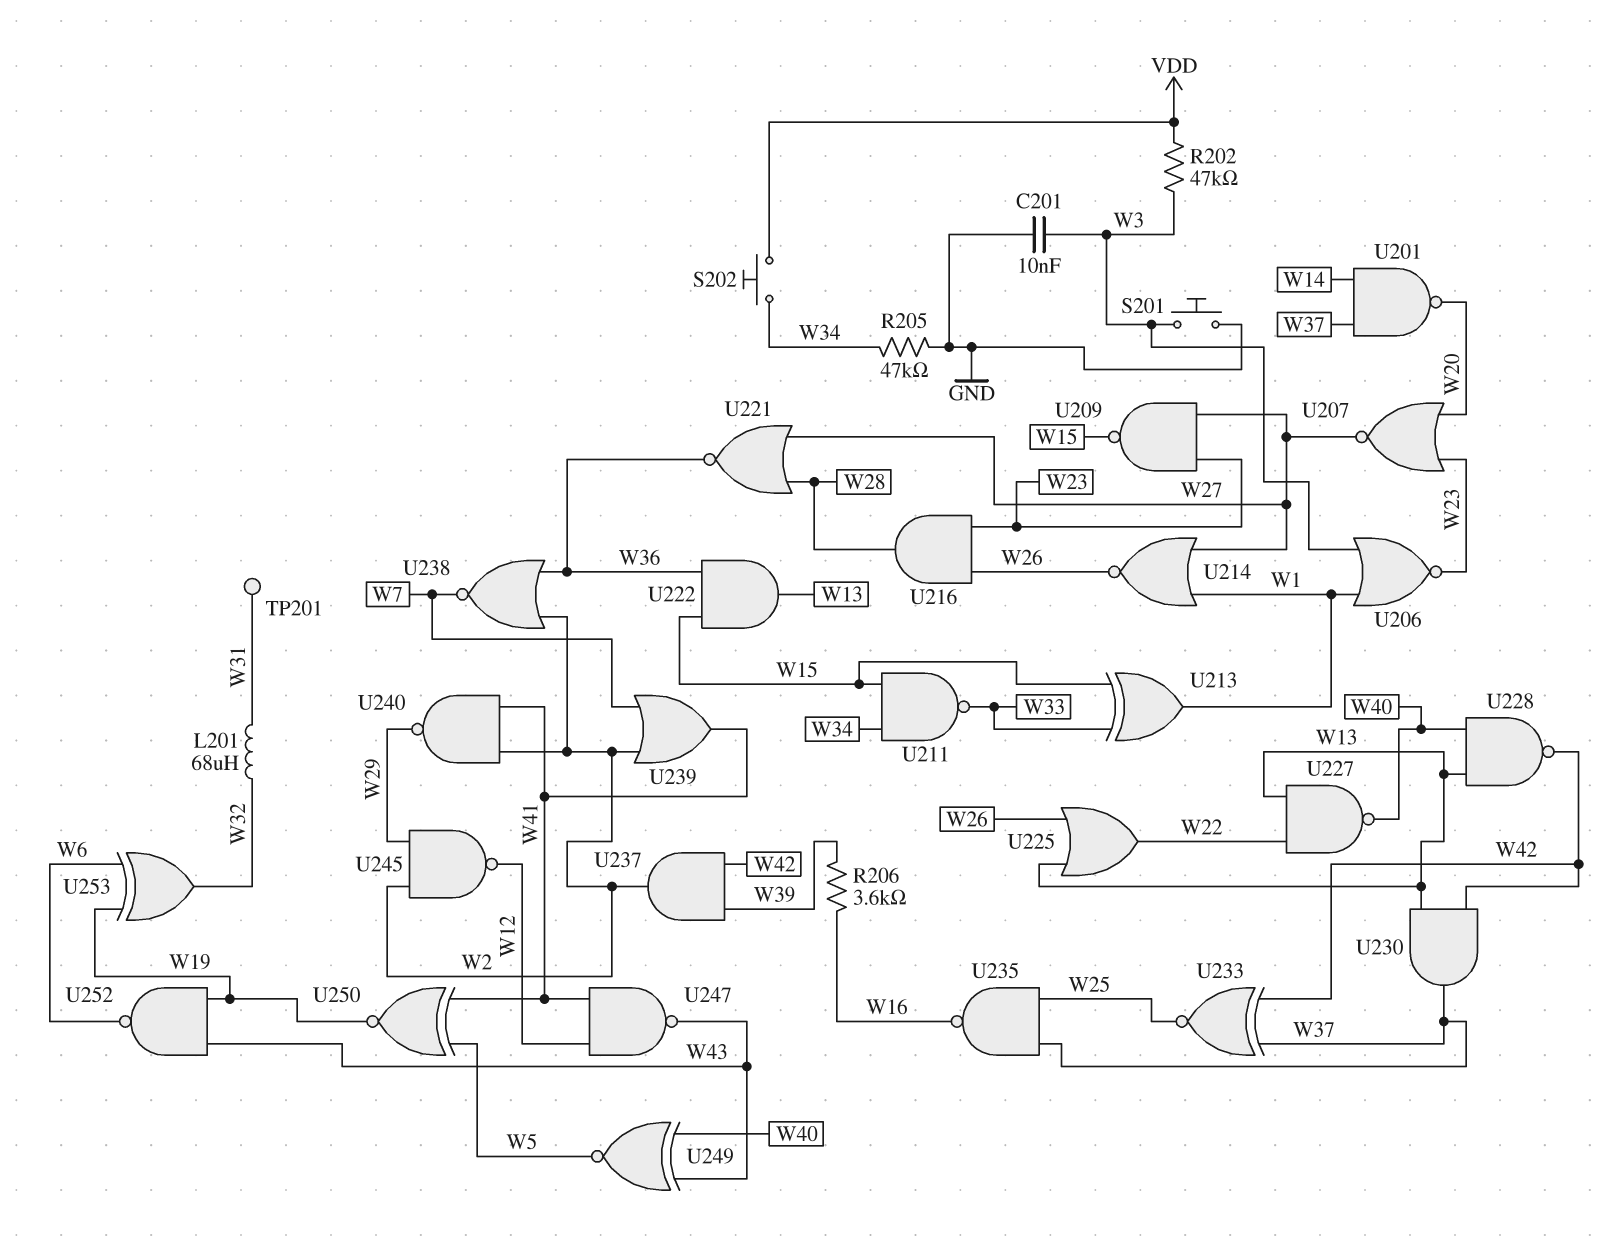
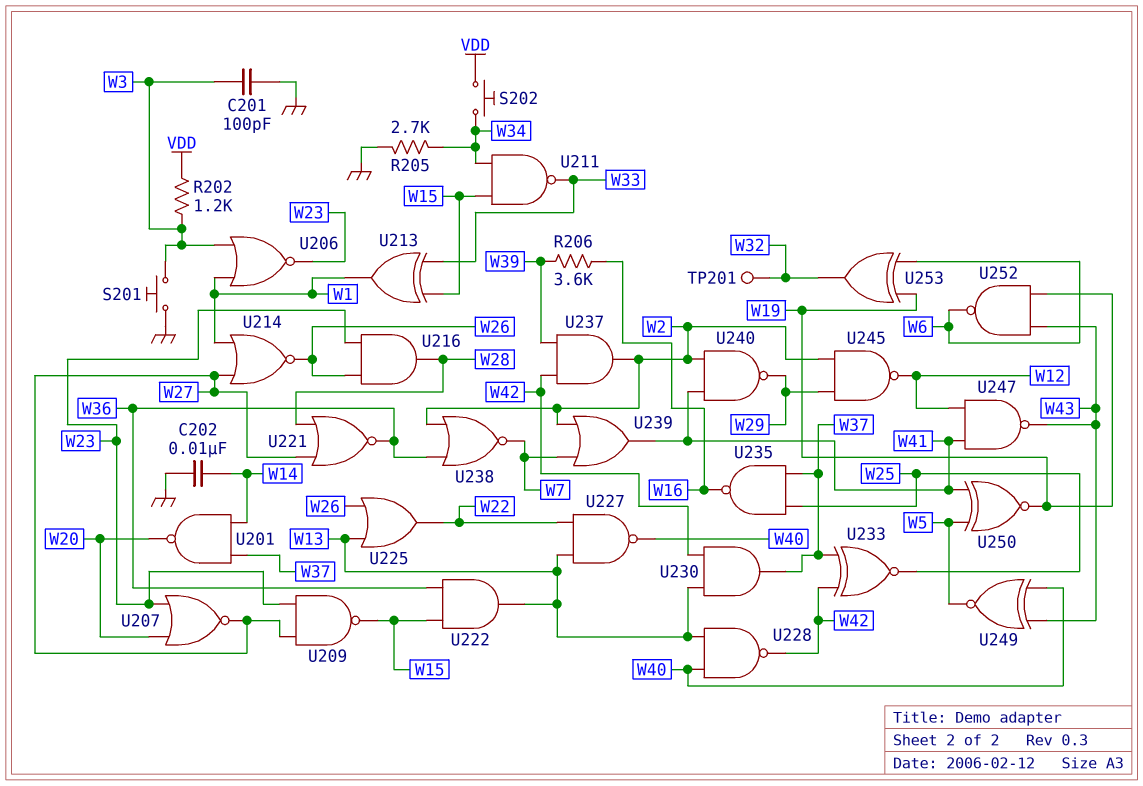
C201: 10nF (GND, W3) -> 100pF (GND, W3)
C202: none -> 10nF (GND, W14)
L201: 68uH (W31, W32) -> none
R202: 47k (VDD, W3) -> 1.2k (VDD, W3)
R205: 47k (GND, W34) -> 2.7k (GND, W34)
TP201: test point (W31) -> test point (W32)

